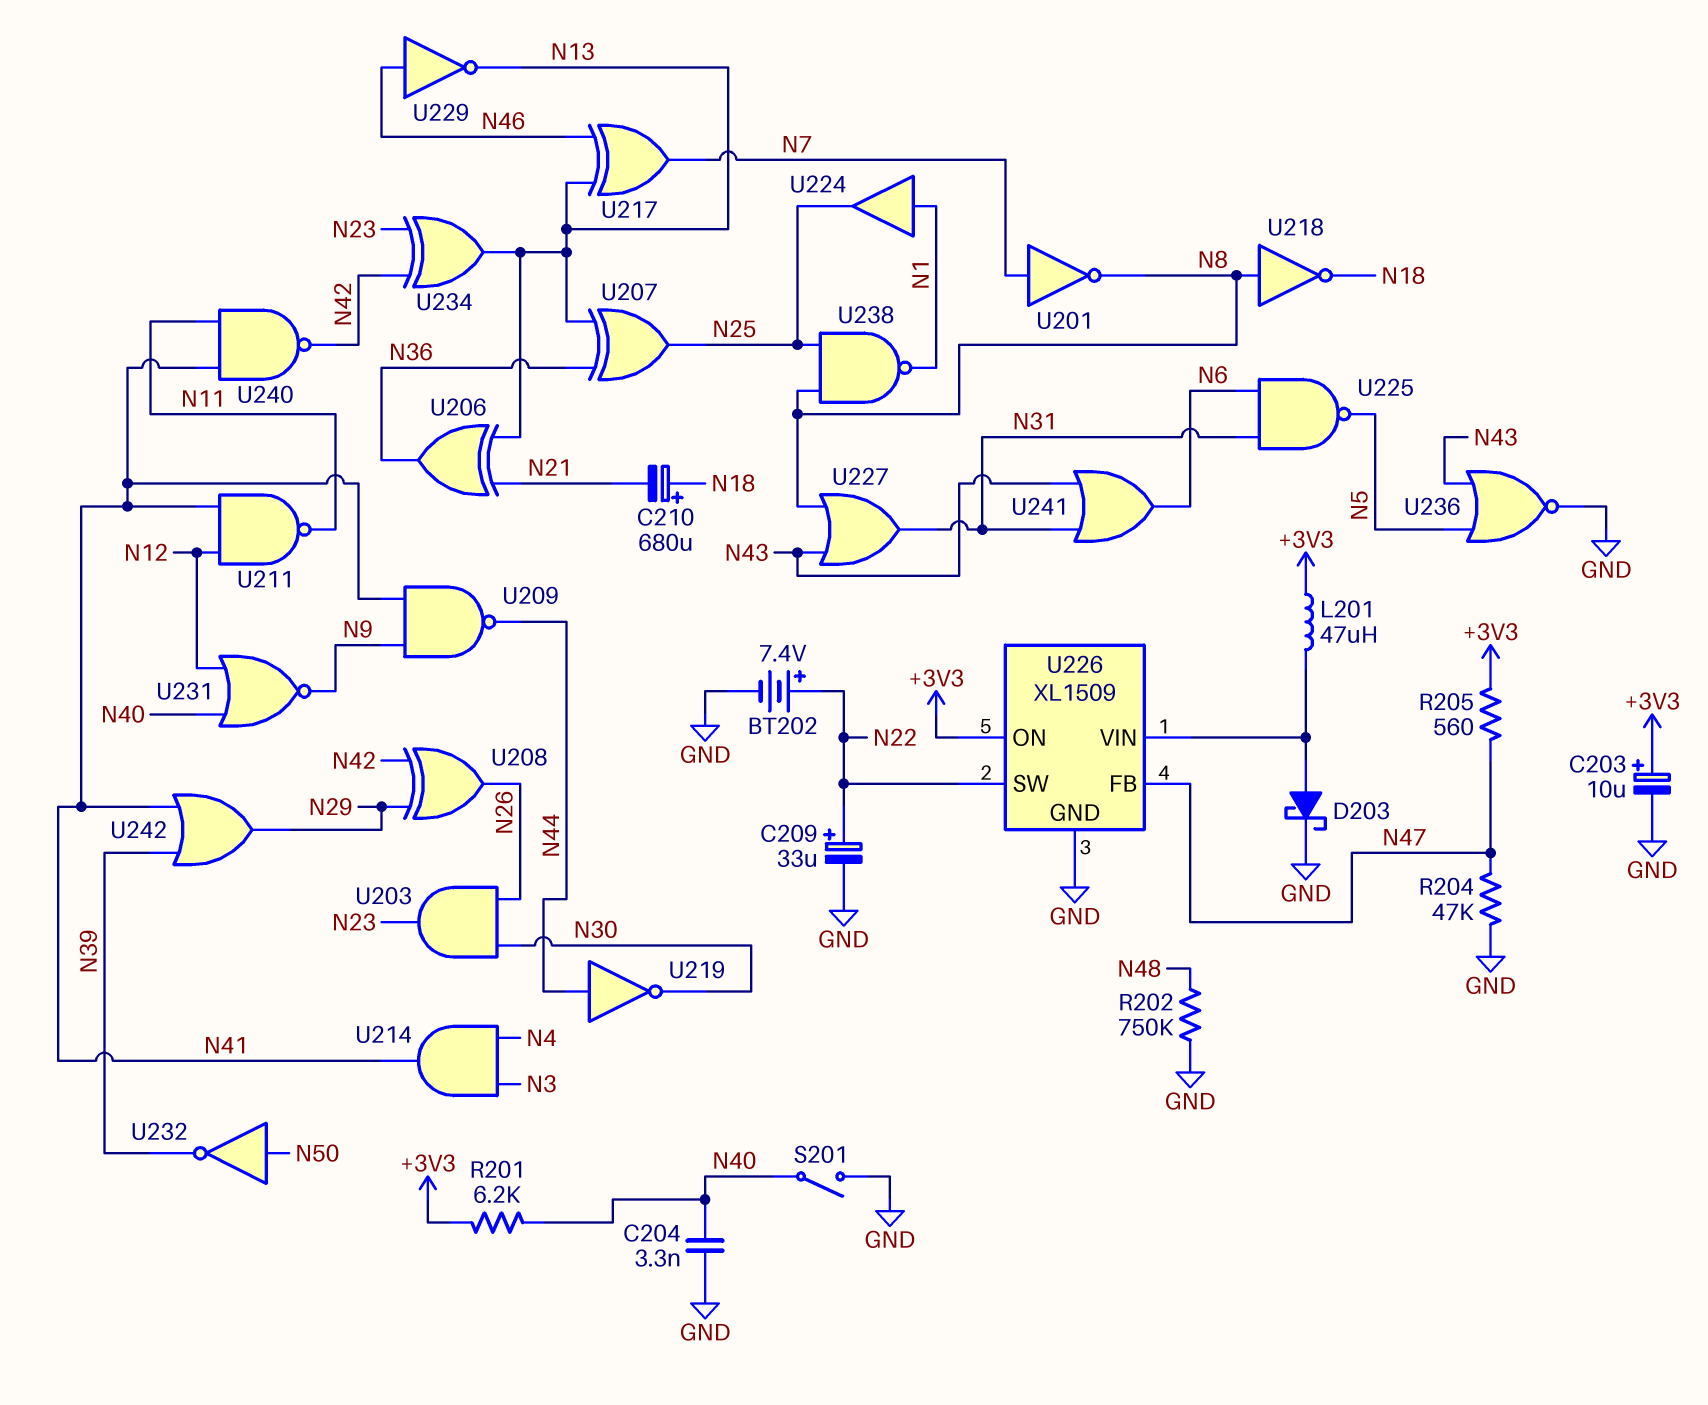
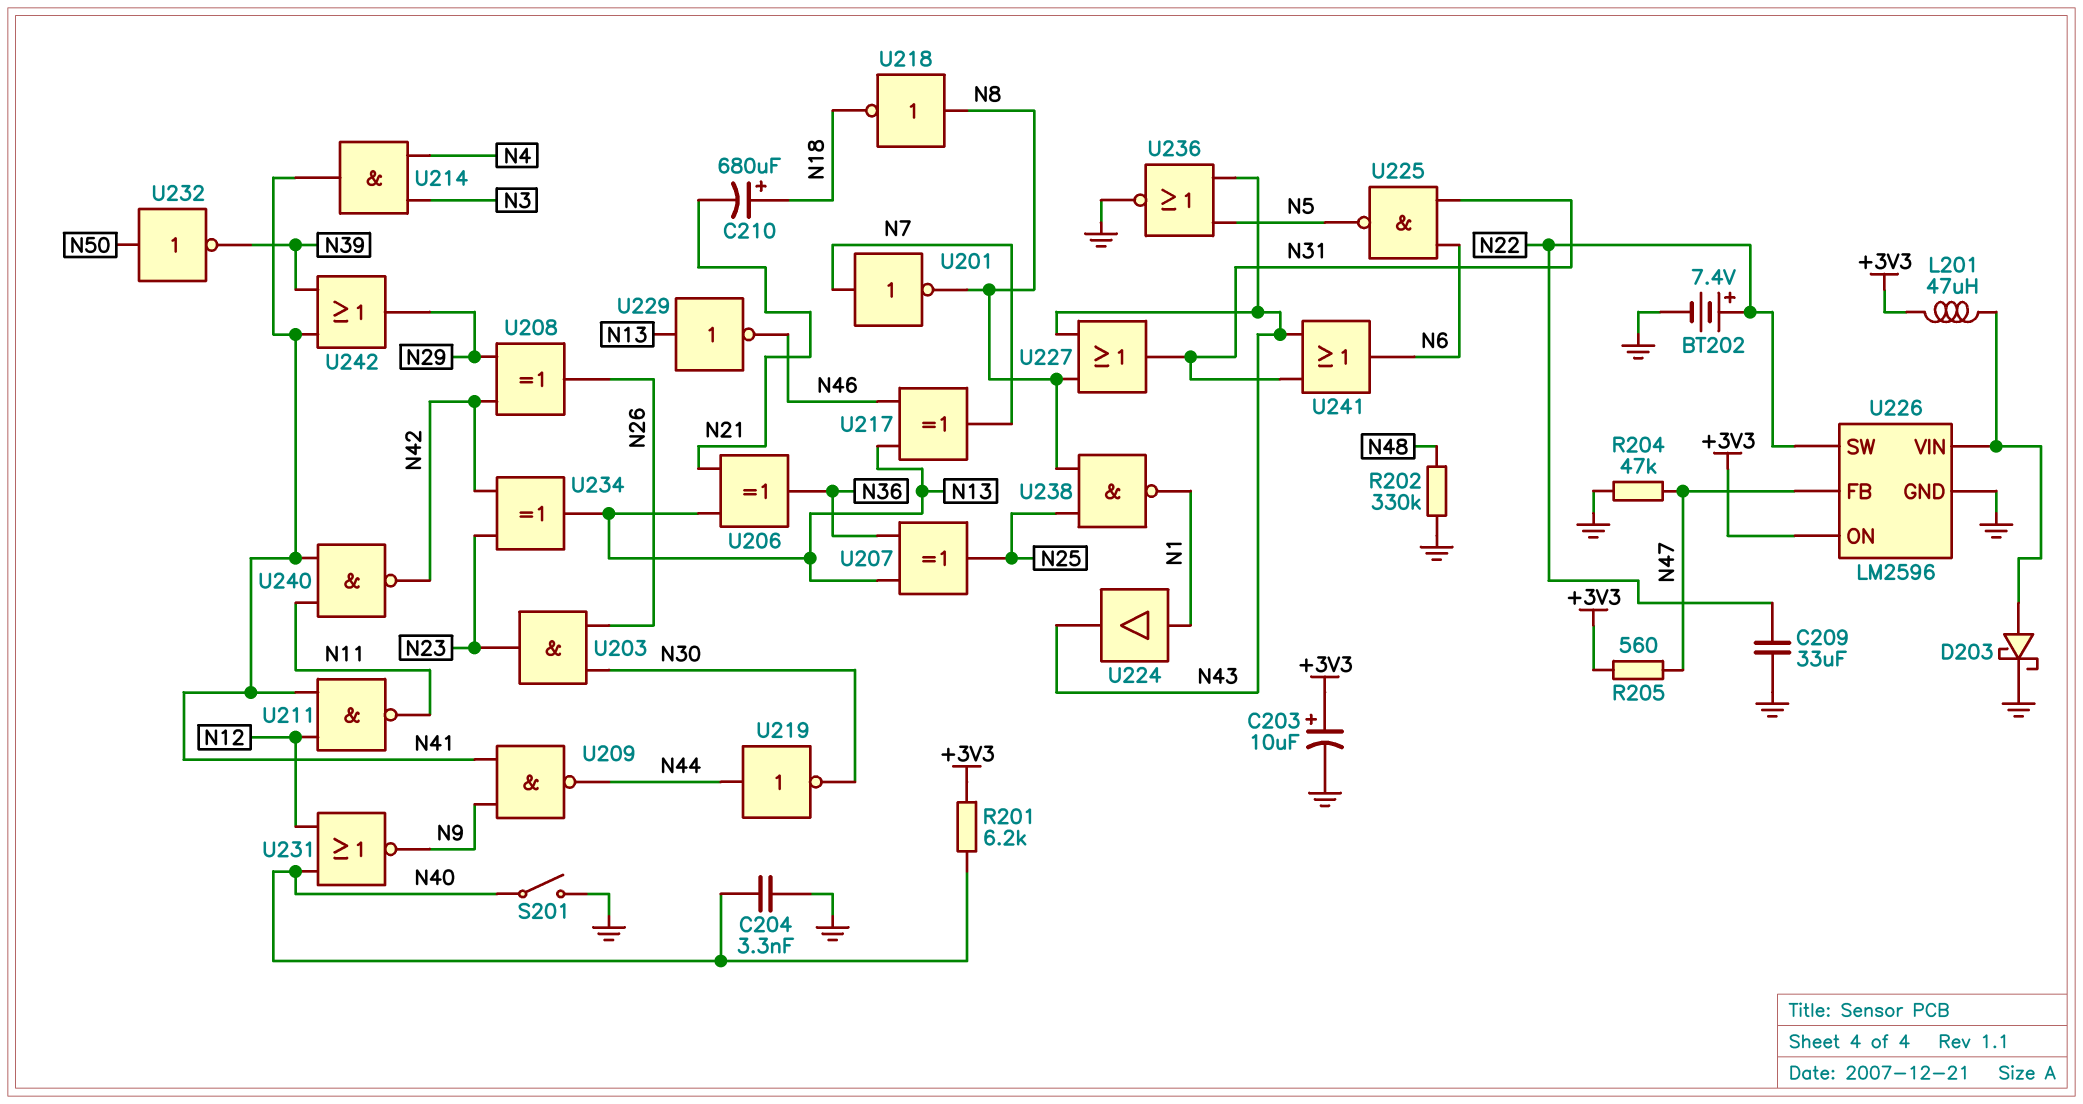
C209: 33uF (plus N22, minus GND) -> 33uF (GND, N22)
R202: 750k (GND, N48) -> 330k (GND, N48)
U224: buffer (in N1, out N25) -> buffer (in N1, out N43)
U226: XL1509 -> LM2596
U229: NOT (in N46, out N13) -> NOT (in N13, out N46)

